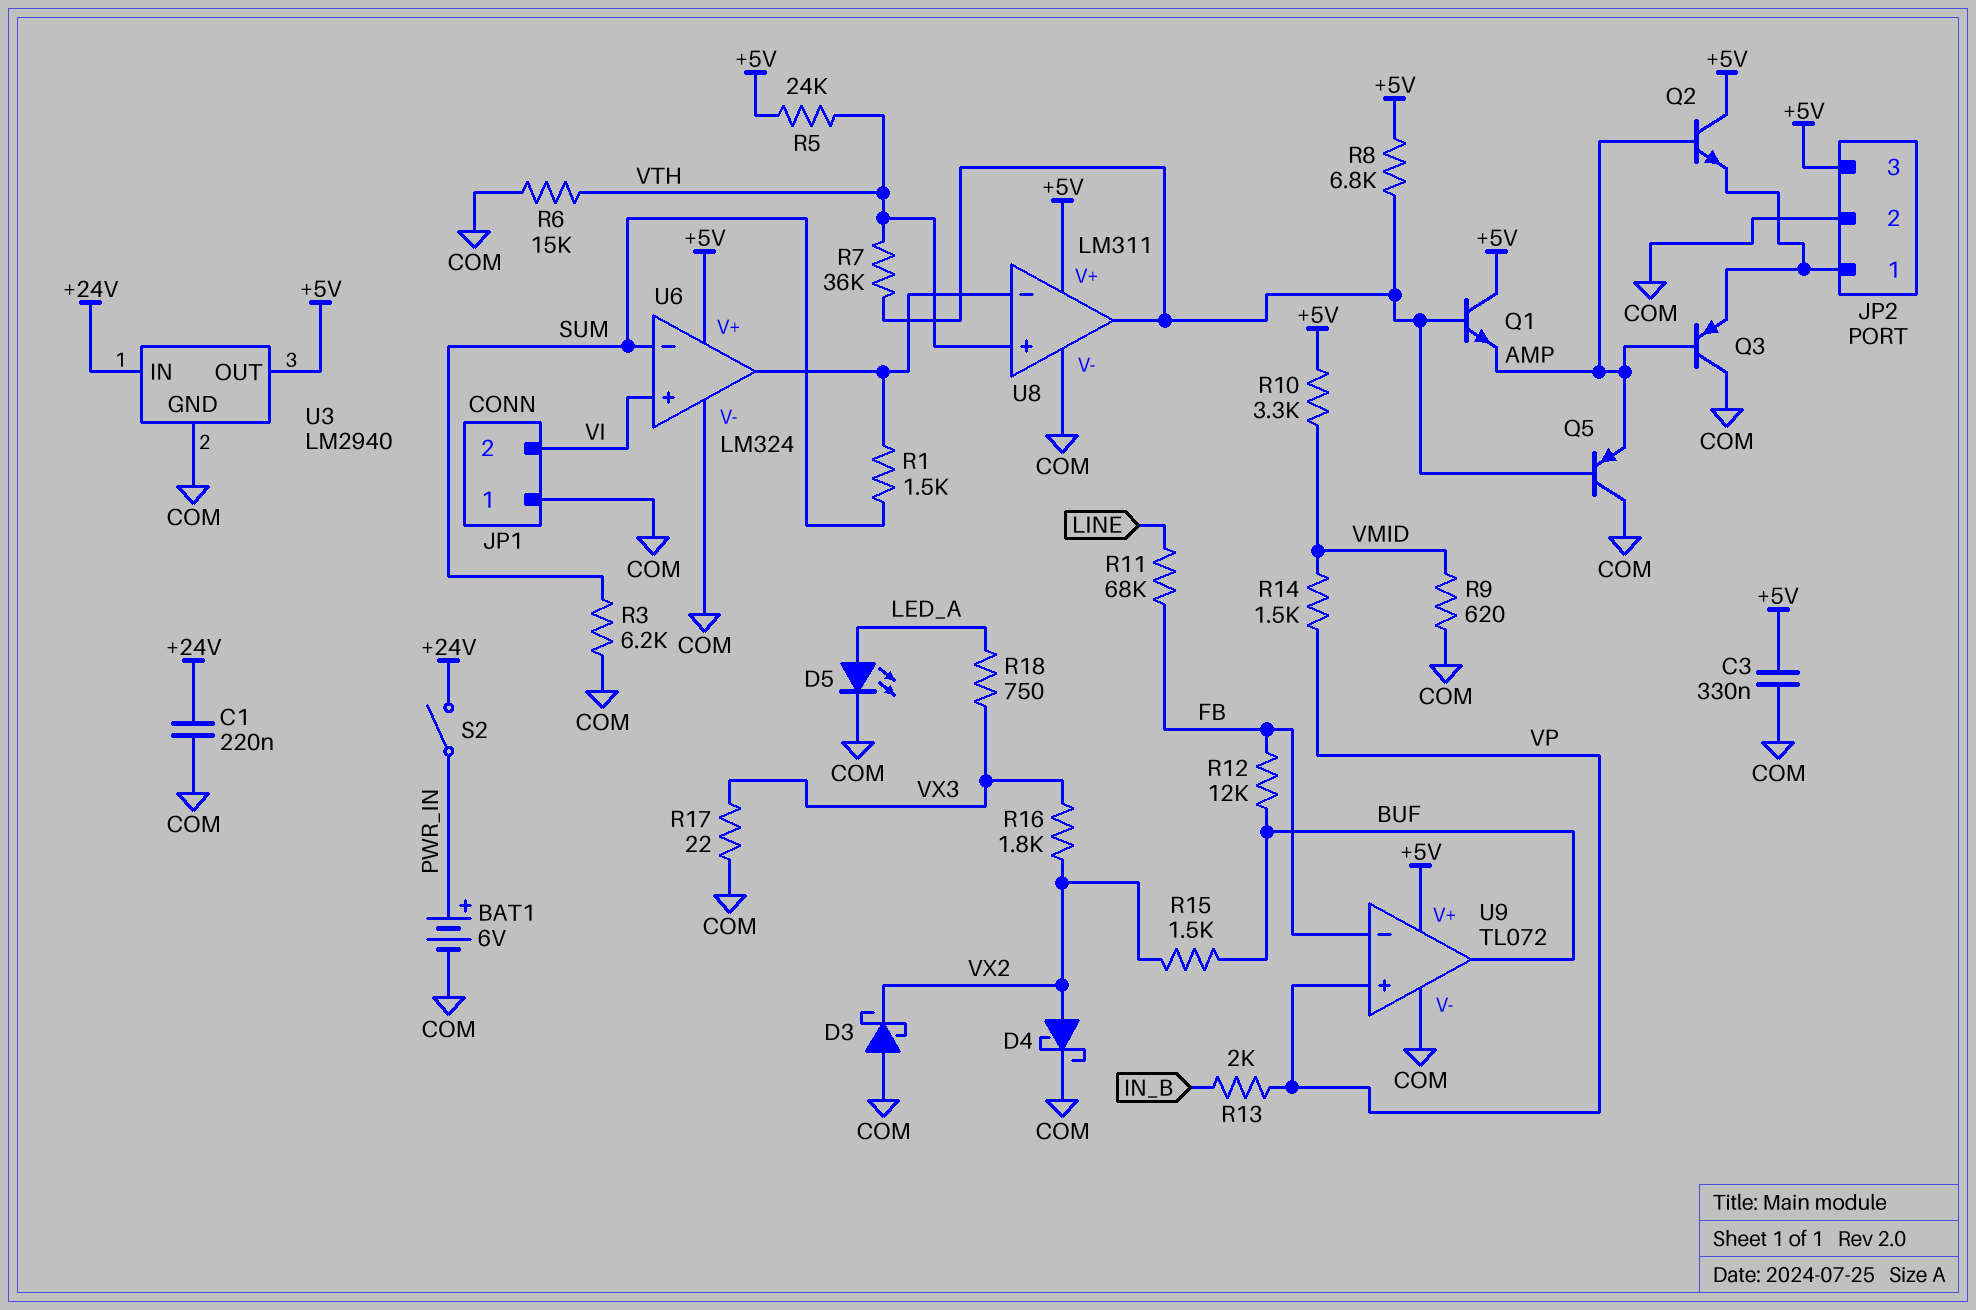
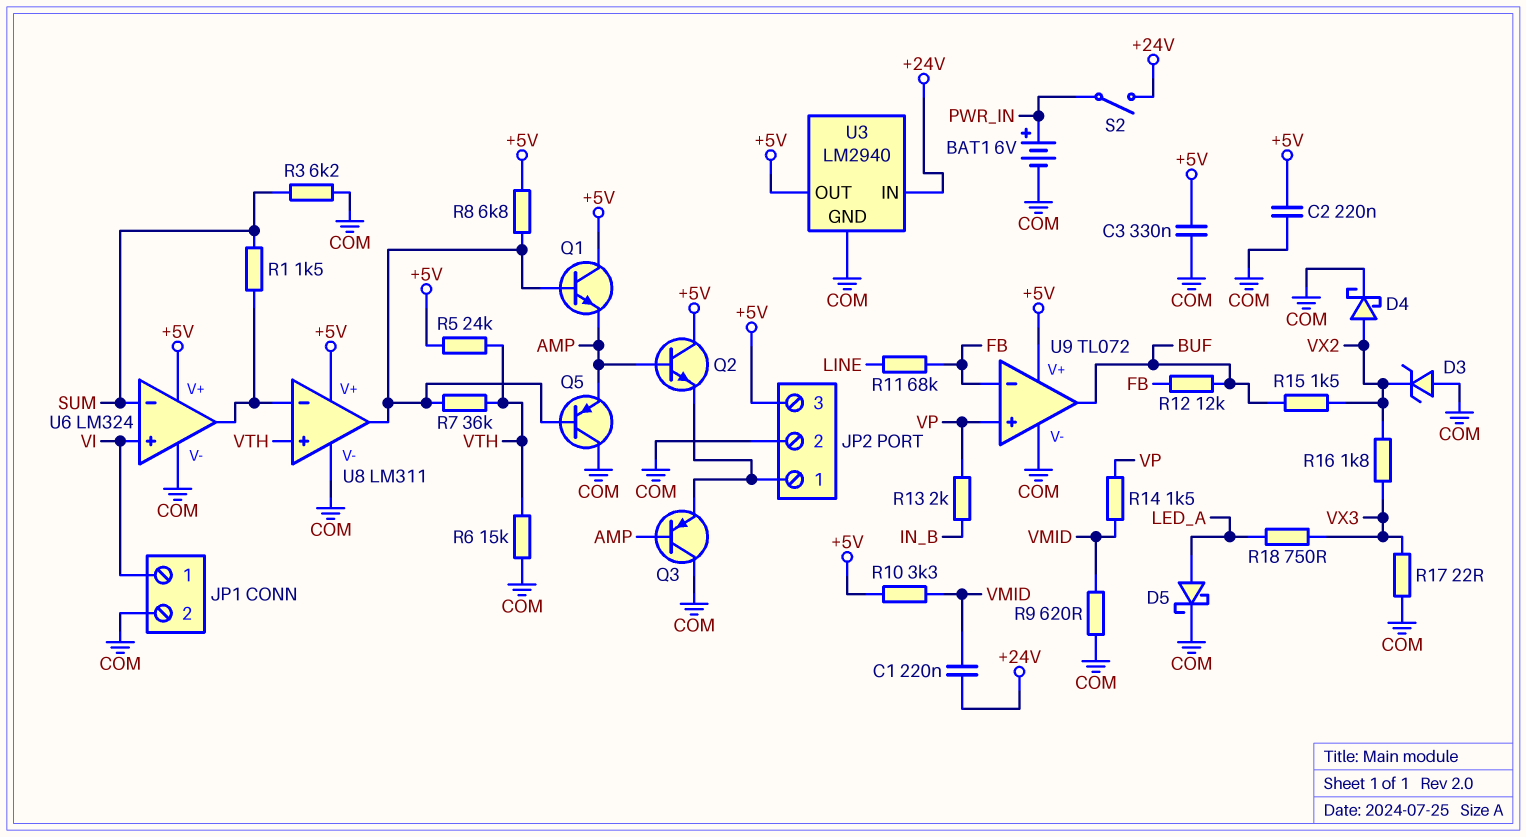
C1: 220nF (+24V, COM) -> 220nF (+24V, VMID)
C2: none -> 220nF (+5V, COM)
D3: schottky (A COM, K VX2) -> zener (A COM, K VX2)
D5: LED (A LED_A, K COM) -> schottky (A LED_A, K COM)
JP1 pin 1: COM -> VI
JP1 pin 2: VI -> COM

